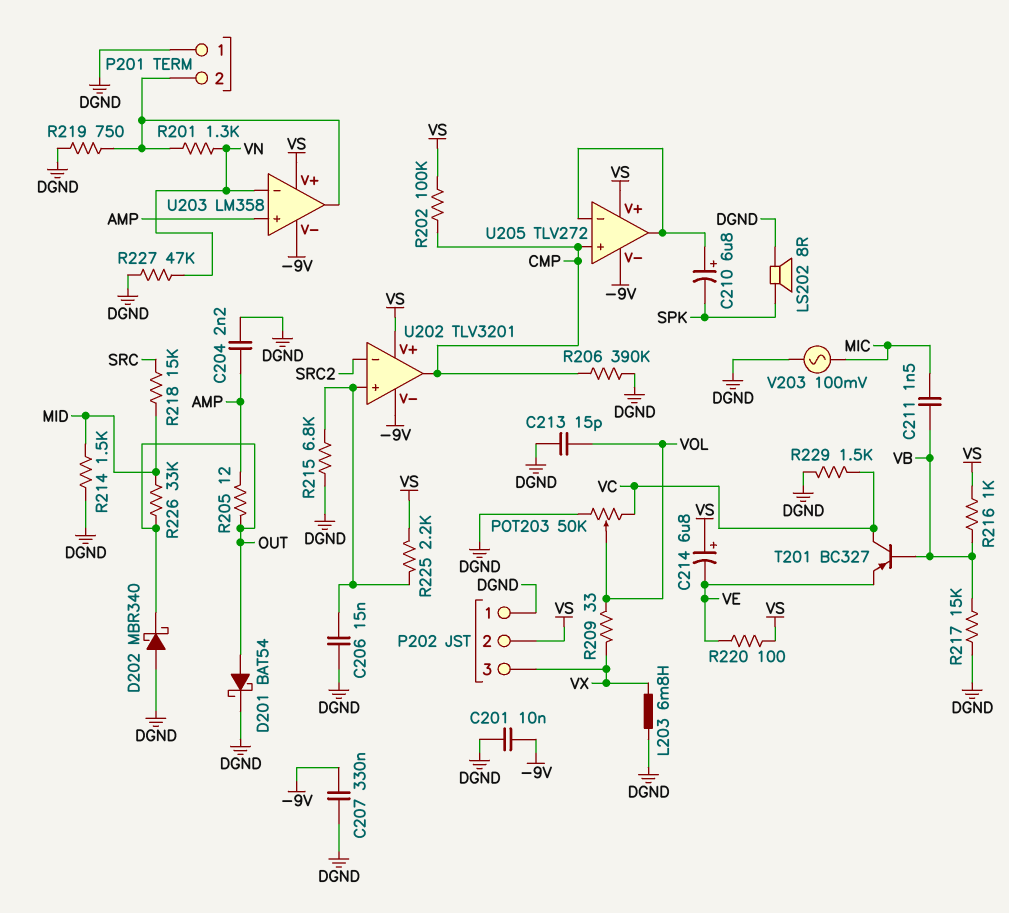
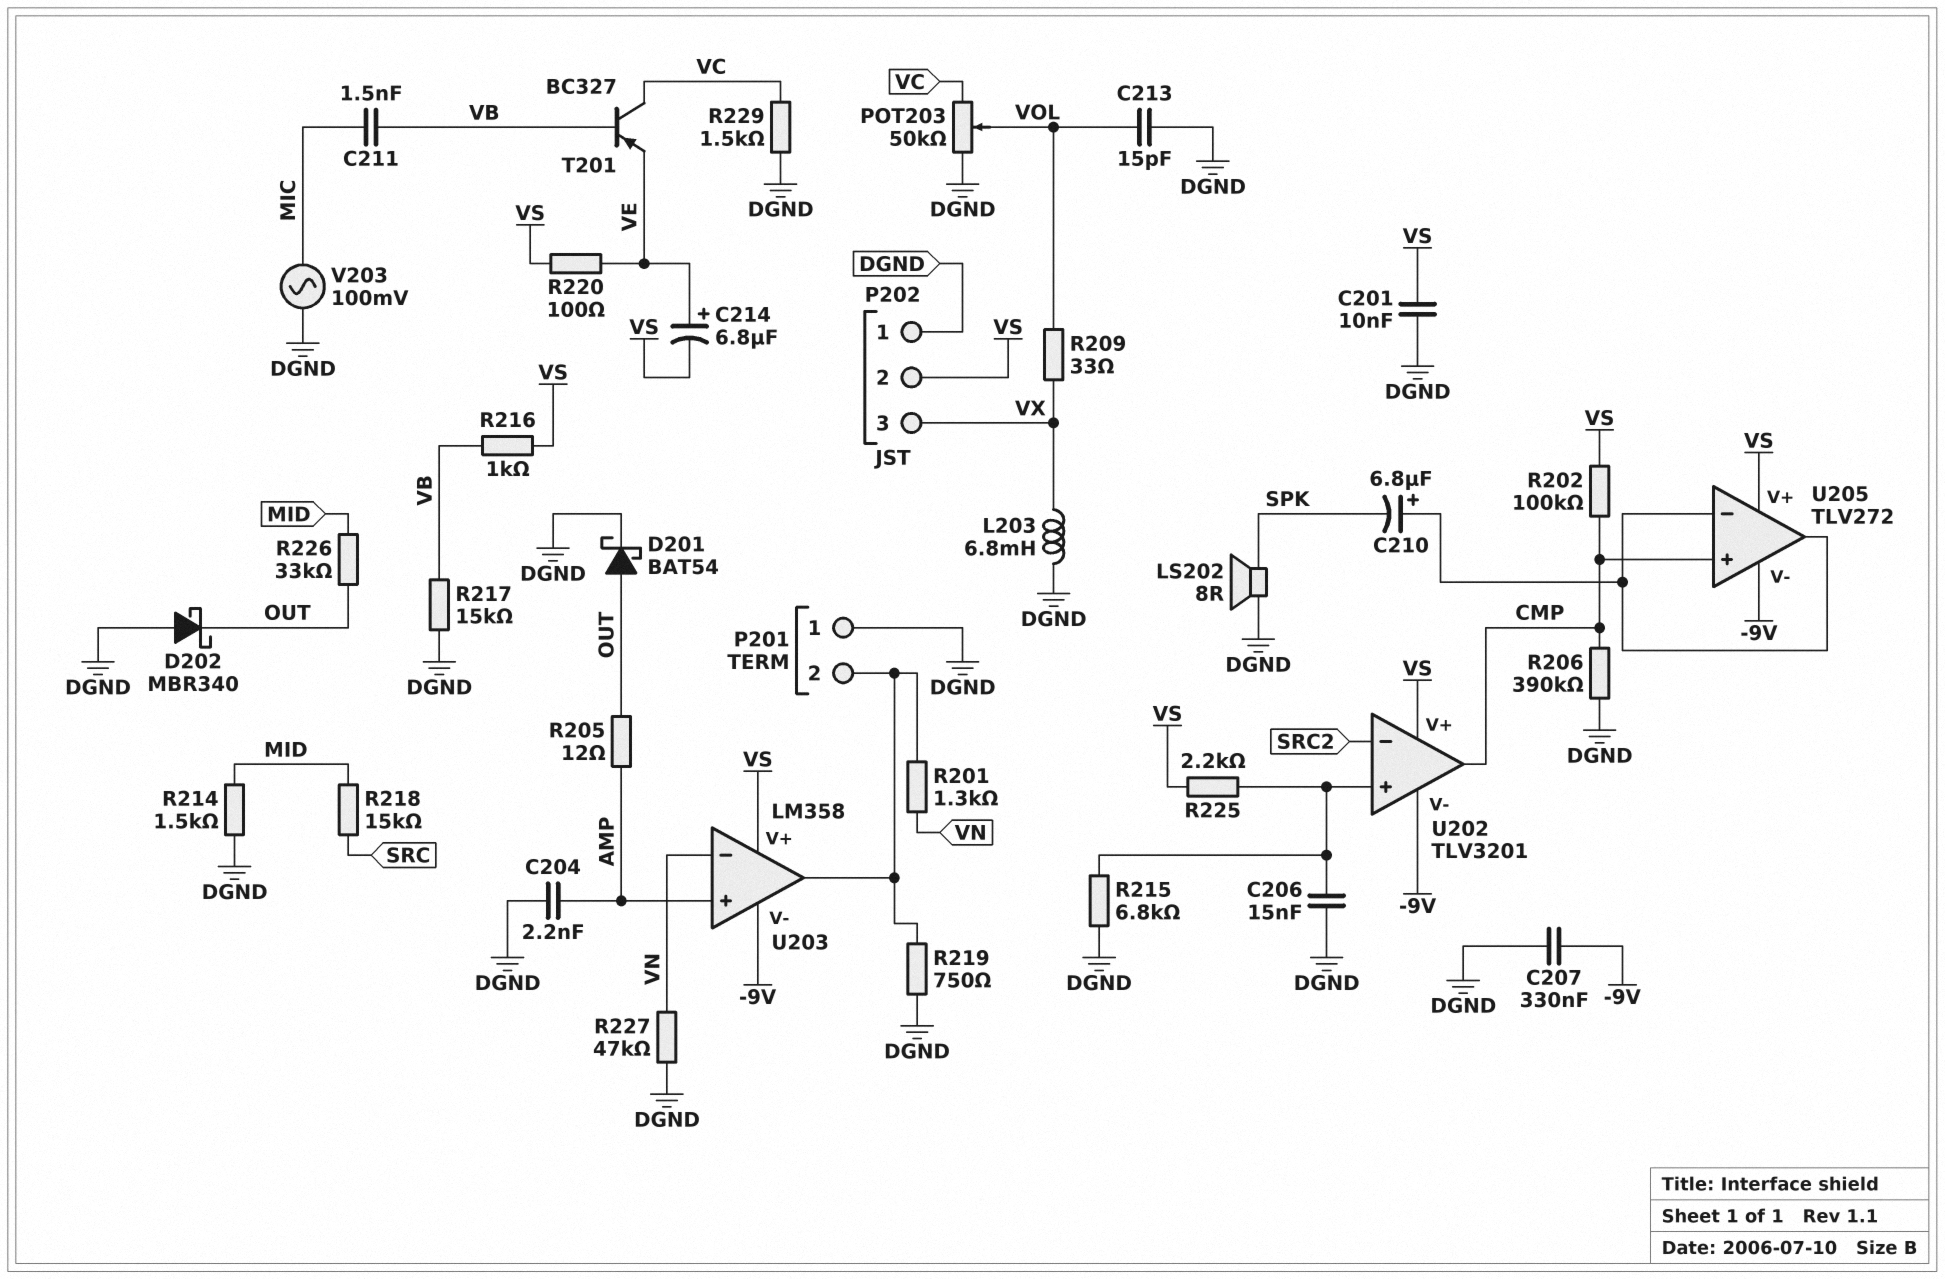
C201: 10nF (-9V, DGND) -> 10nF (DGND, VS)
C214: 6.8uF (plus VS, minus VE) -> 6.8uF (plus VE, minus VS)

